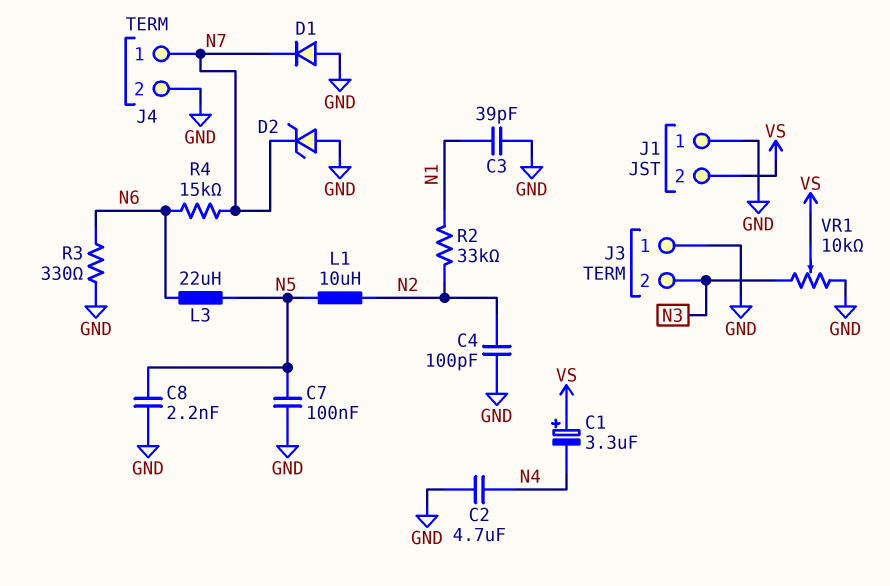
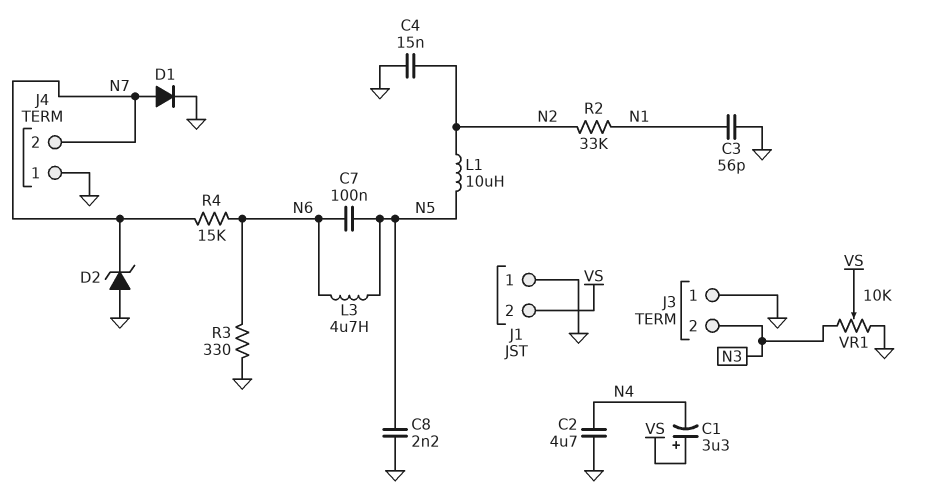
C3: 39pF (GND, N1) -> 56pF (GND, N1)
C4: 100pF (GND, N2) -> 15nF (GND, N2)
C7: 100nF (GND, N5) -> 100nF (N5, N6)
D1: diode (A GND, K N7) -> diode (A N7, K GND)
J4 pin 1: N7 -> GND
J4 pin 2: GND -> N7
L3: 22uH (N5, N6) -> 4.7uH (N5, N6)

